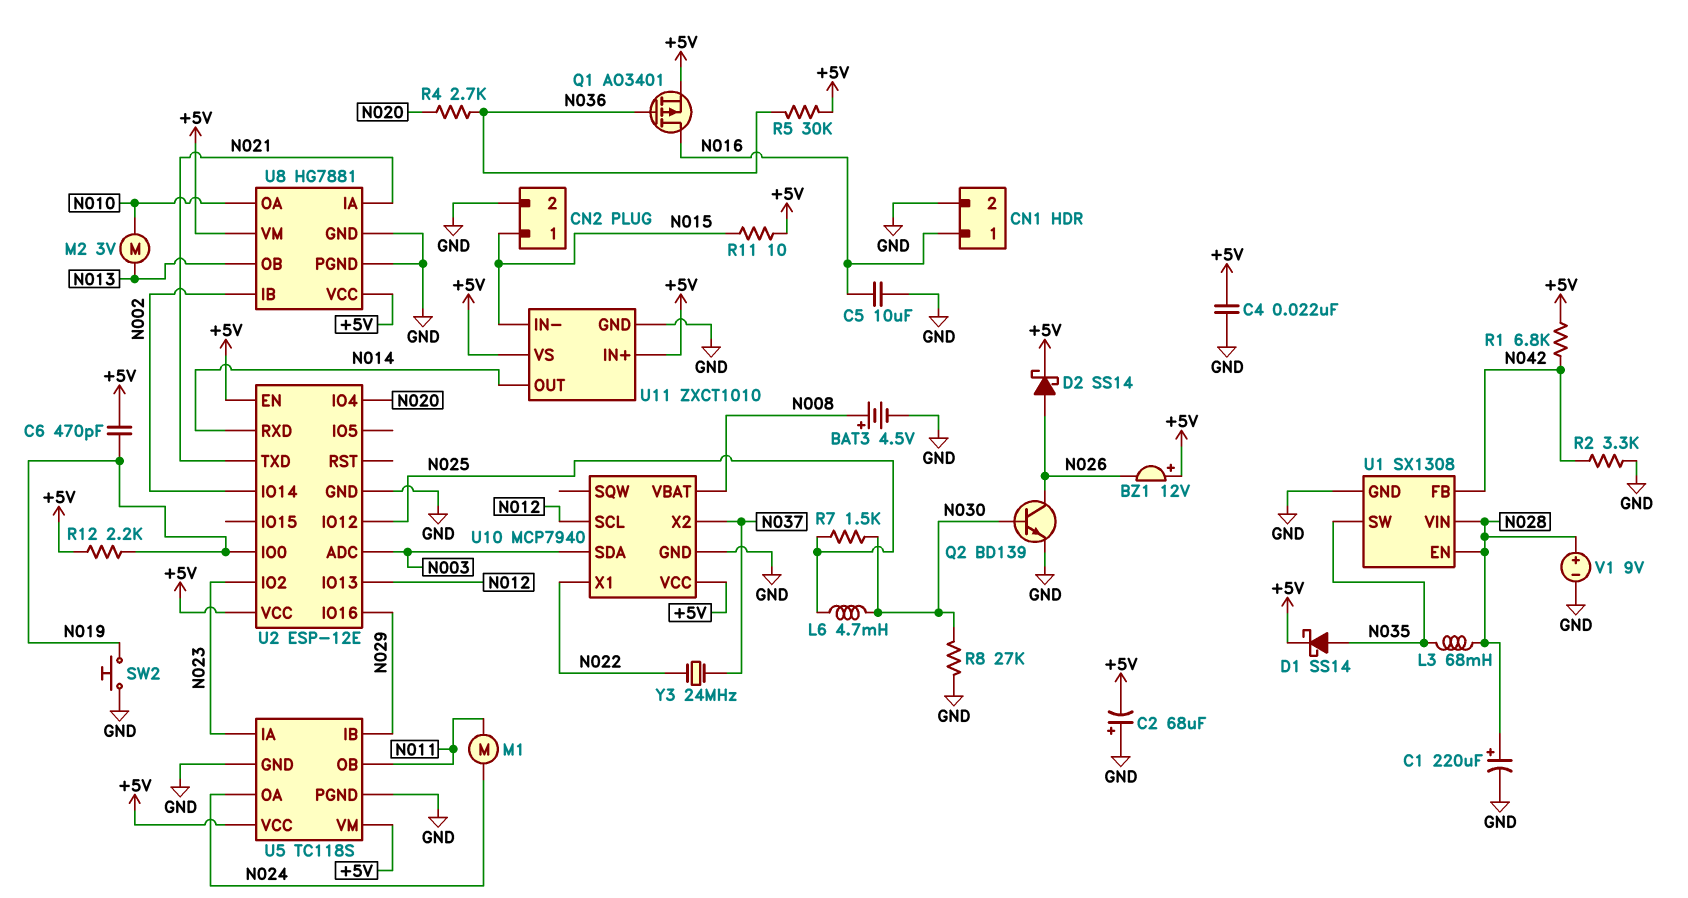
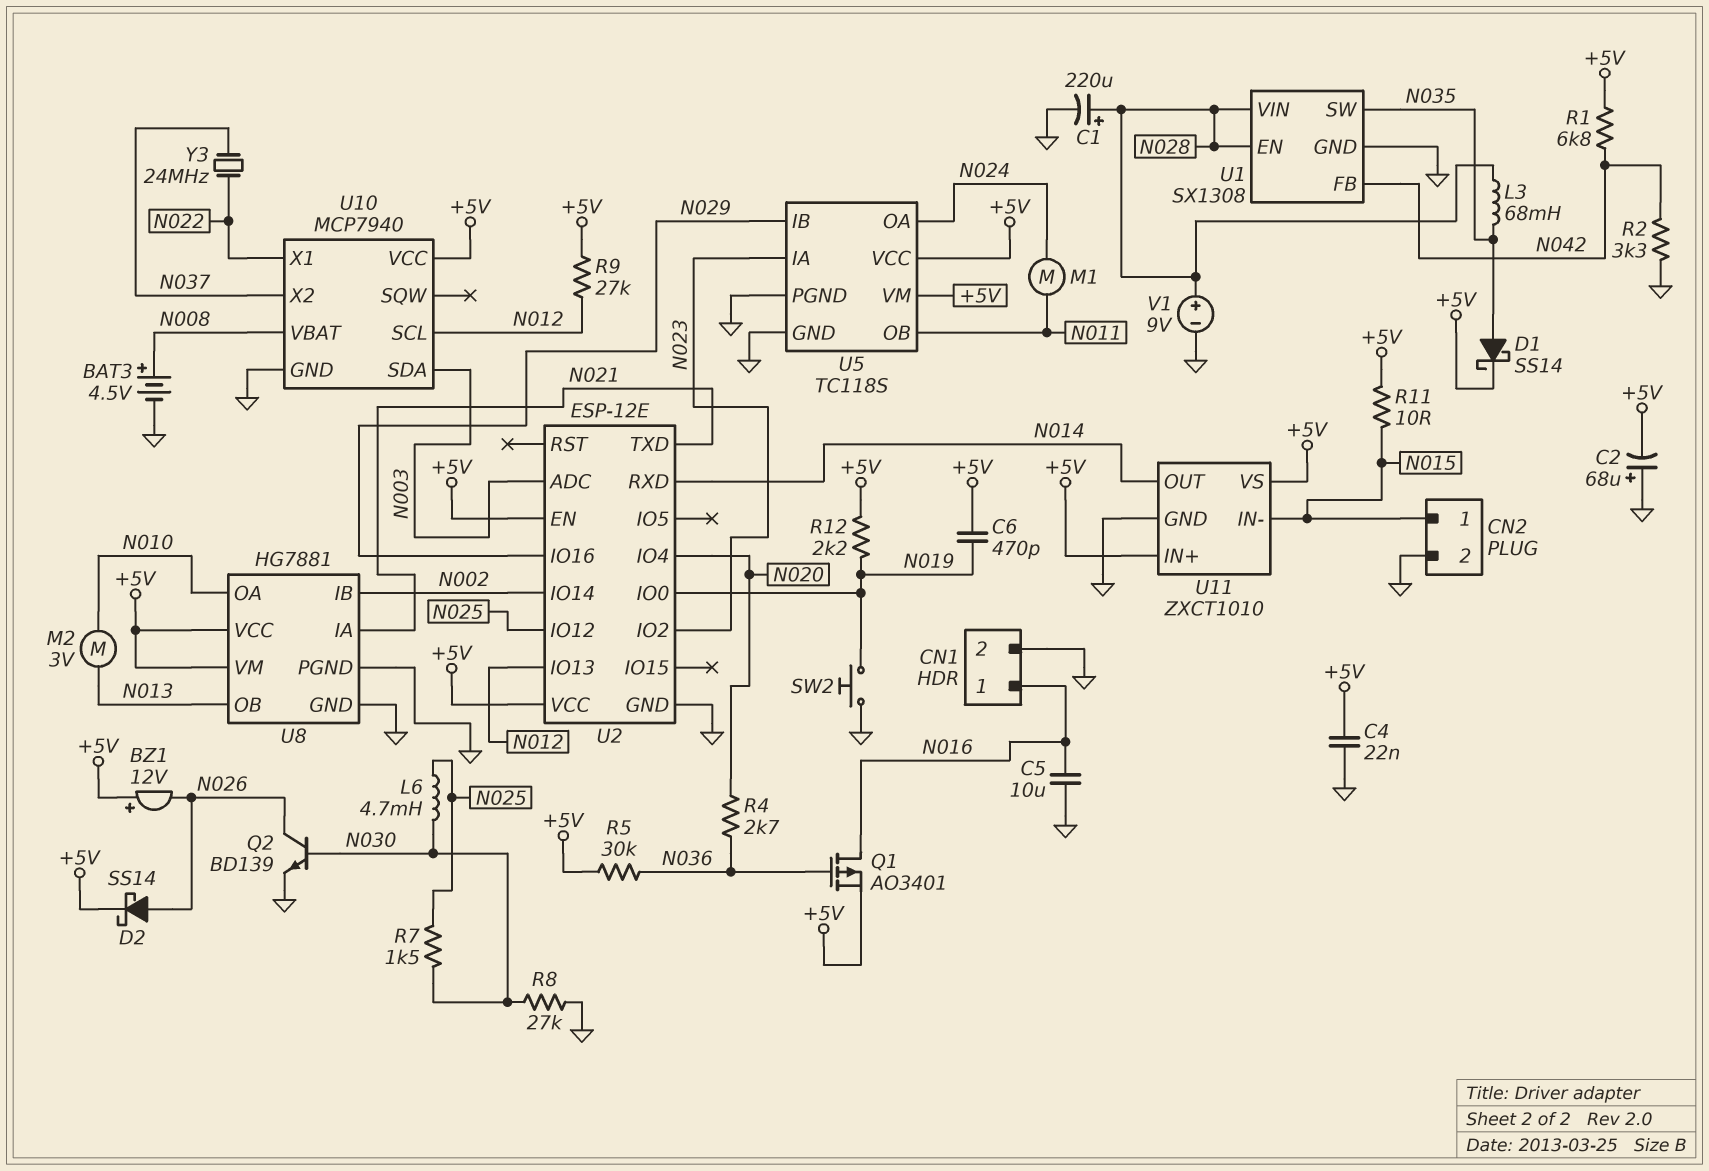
R9: none -> 27k (+5V, N012)

